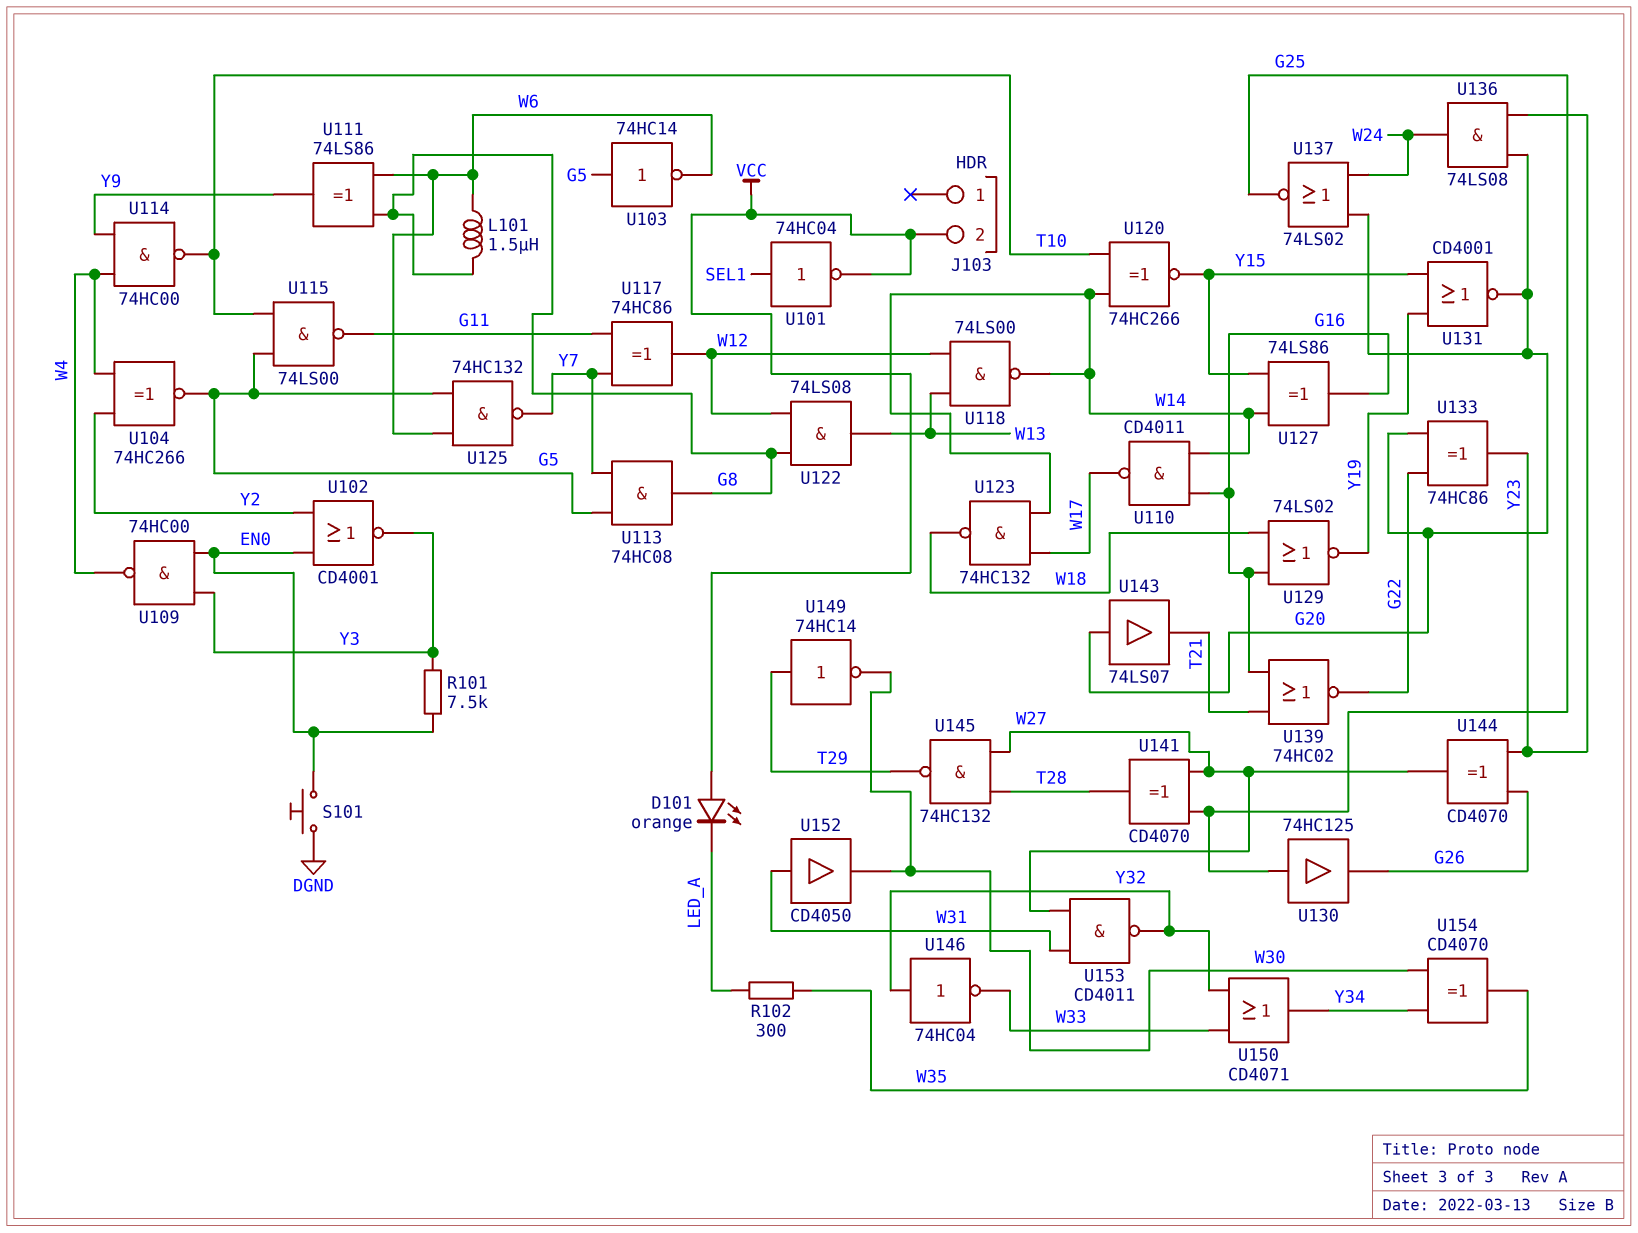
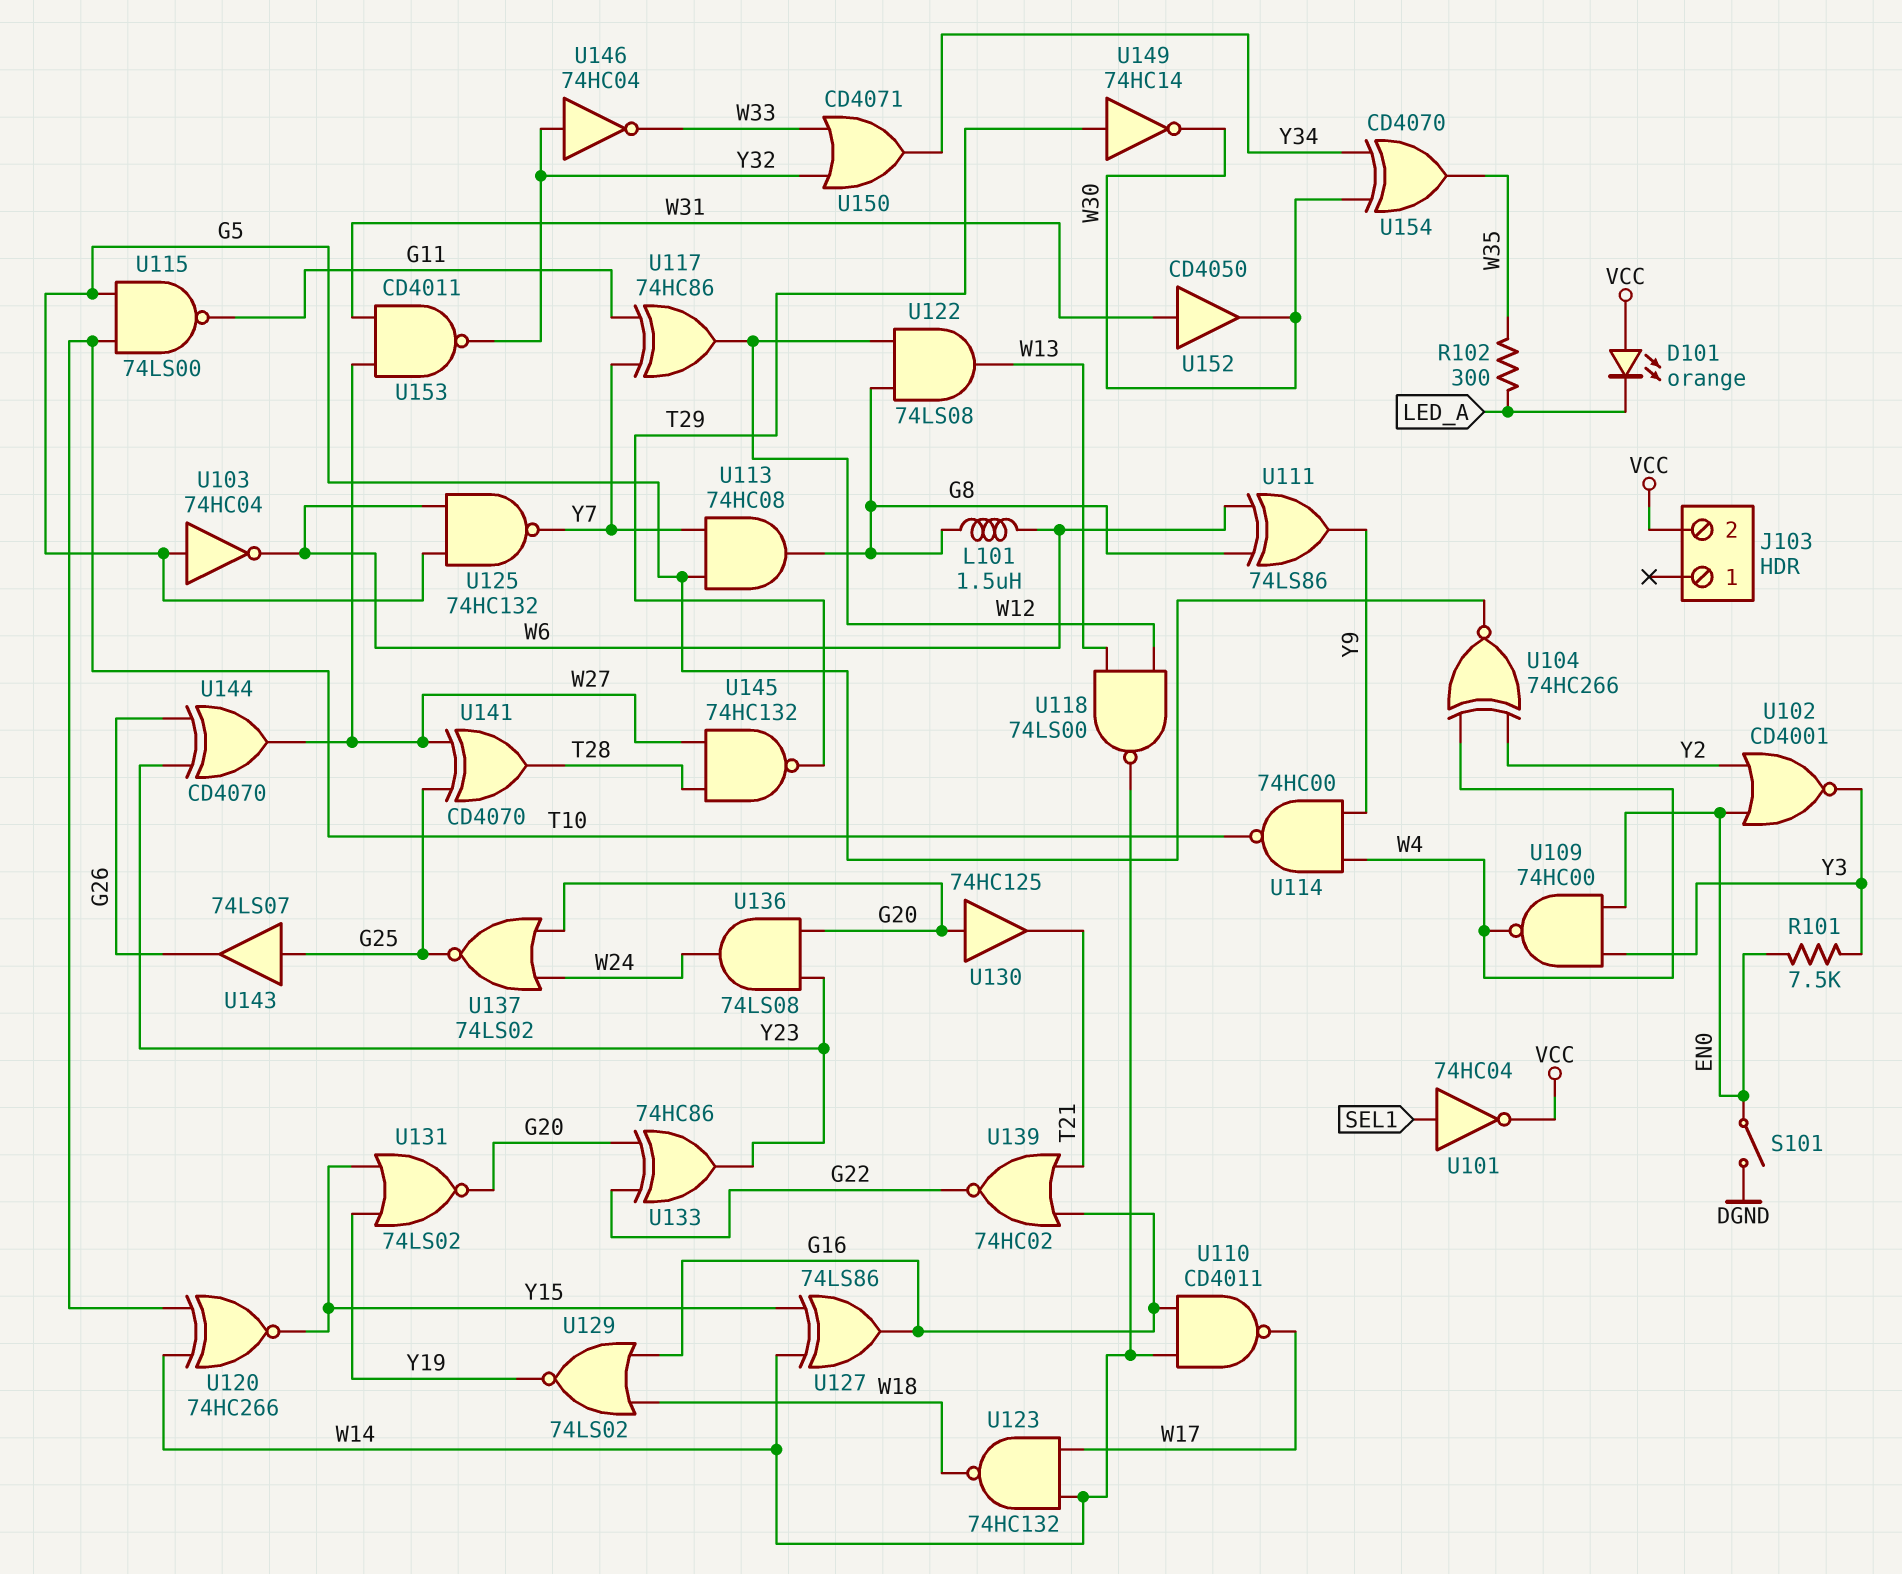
S101: button (DGND, EN0) -> switch (DGND, EN0)
U103: NOT 74HC14 (in G5, out W6) -> NOT 74HC04 (in G5, out W6)
U130: buffer 74HC125 (in G25, out G26) -> buffer 74HC125 (in G20, out T21)
U131: NOR CD4001 (in Y15, in Y19, out G20) -> NOR 74LS02 (in Y15, in Y19, out G20)
U143: buffer 74LS07 (in G20, out T21) -> buffer 74LS07 (in G25, out G26)

